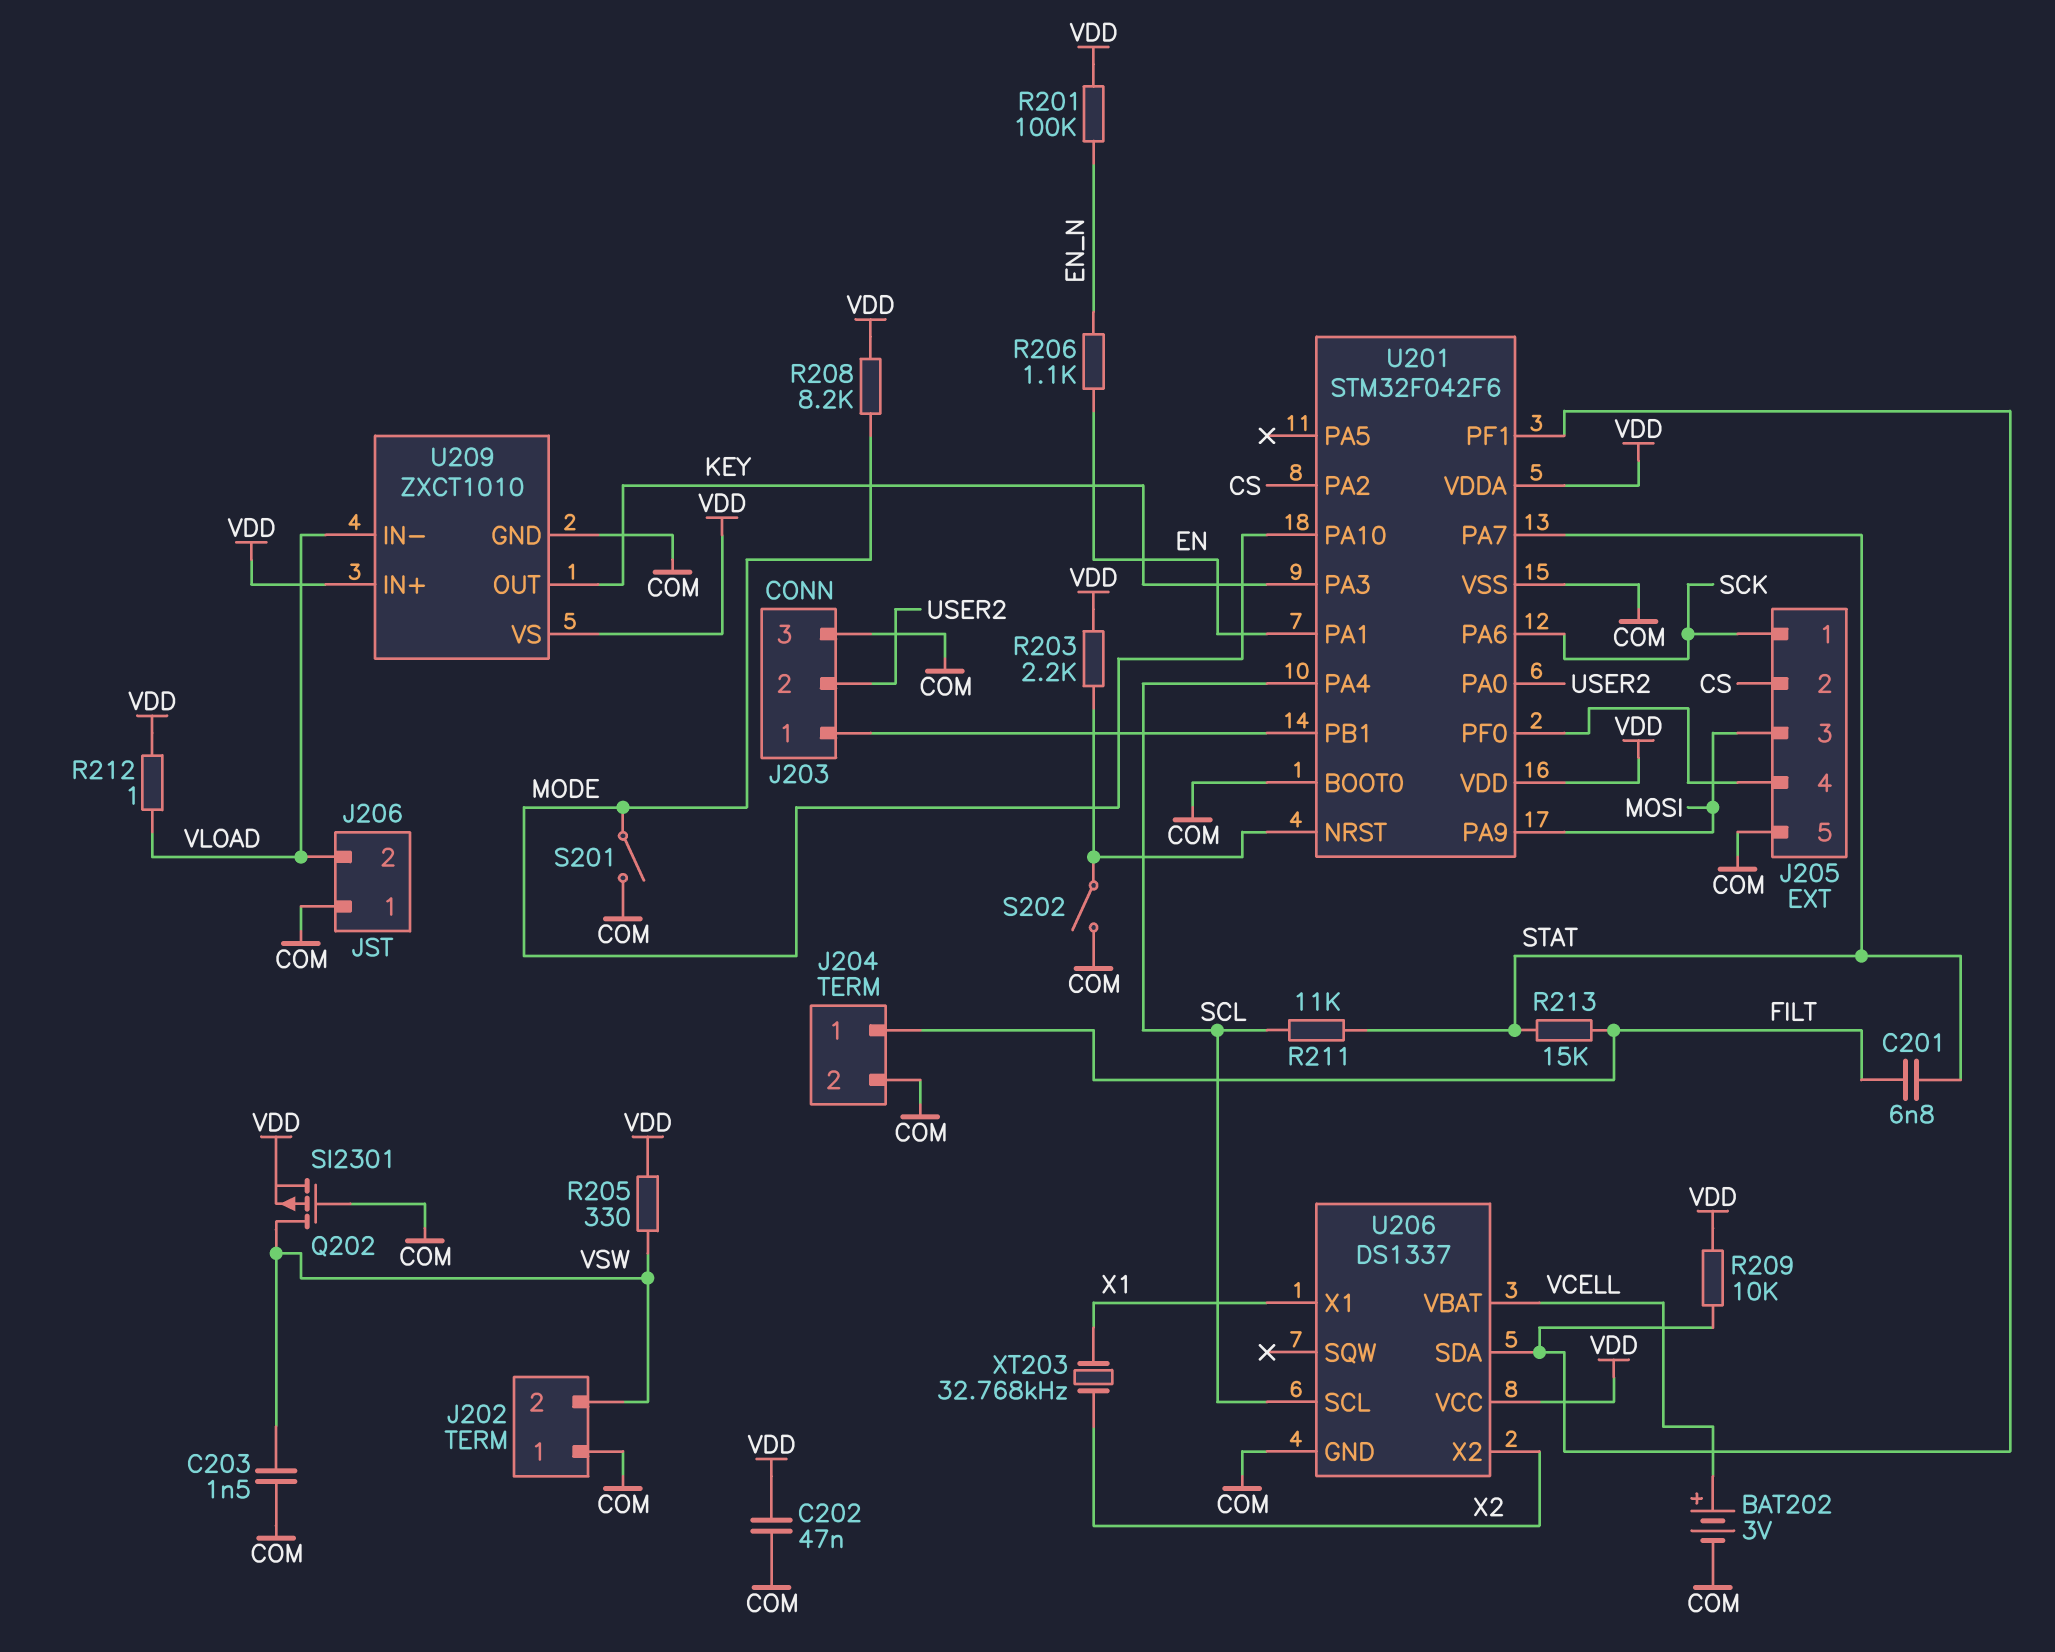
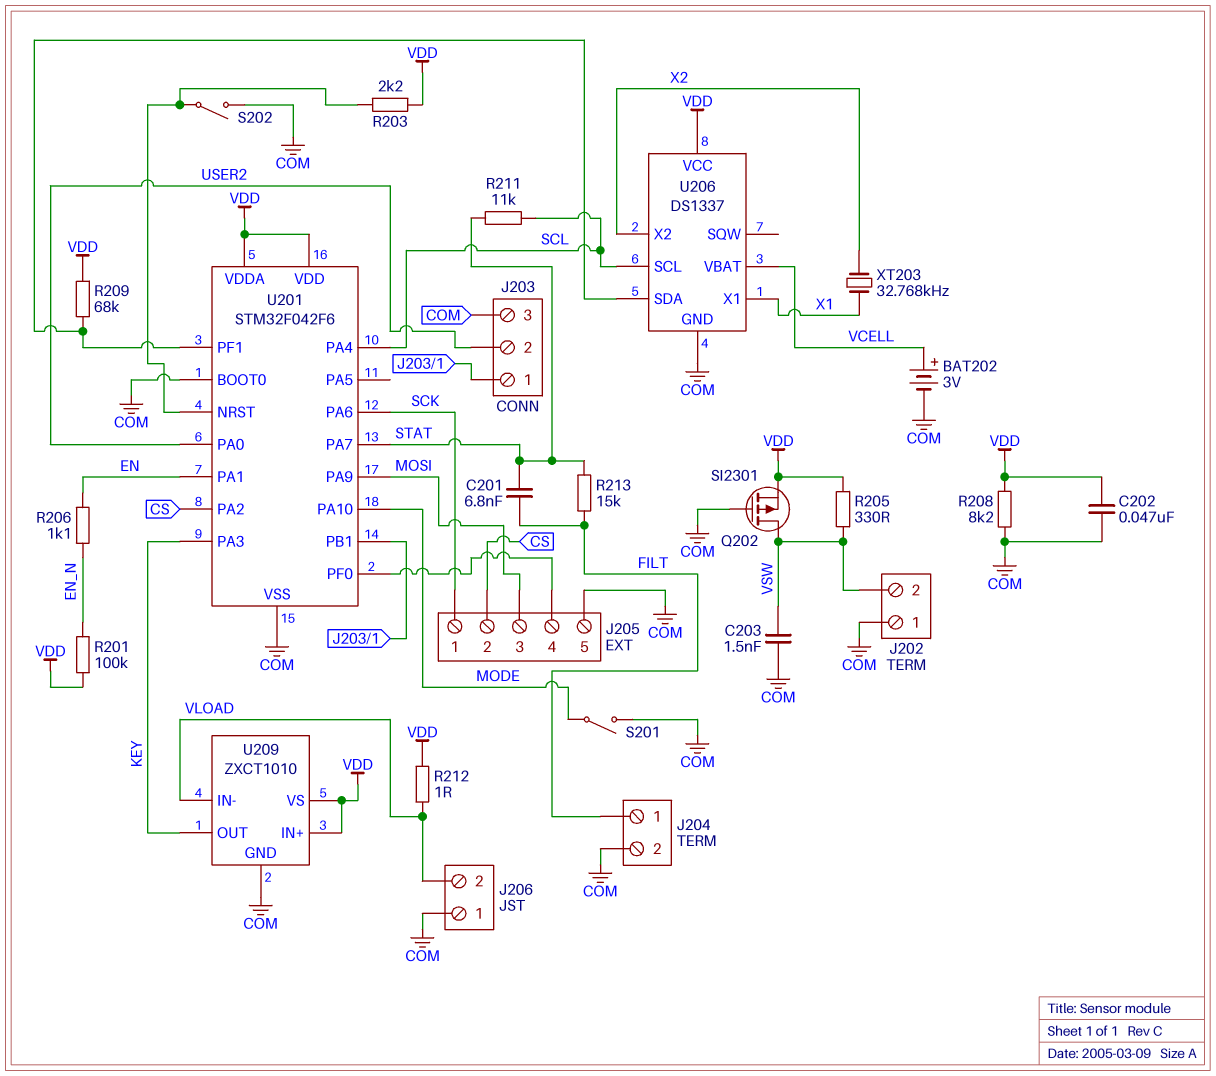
R208: 8.2k (MODE, VDD) -> 8.2k (COM, VDD)
R209: 10k (U201/PF1, VDD) -> 68k (U201/PF1, VDD)

